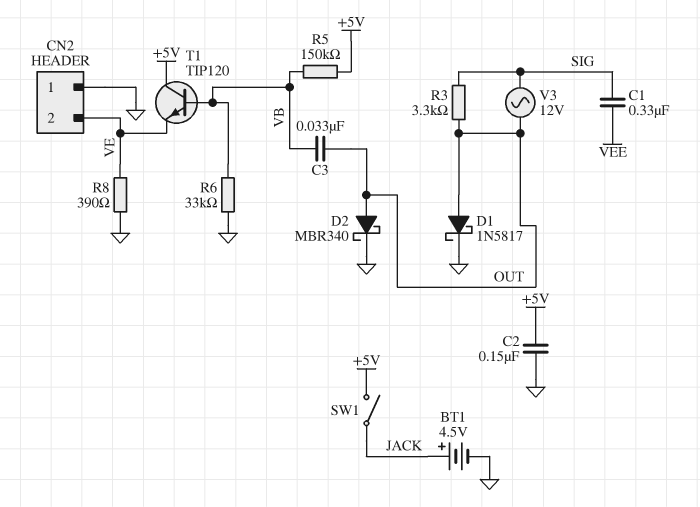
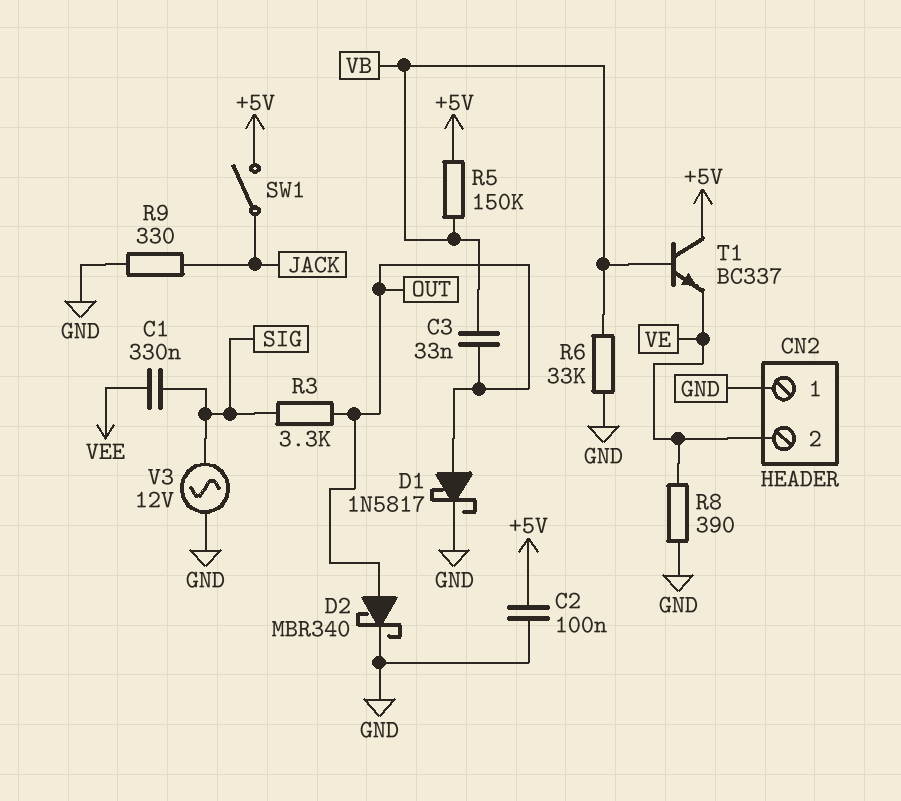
BT1: 4.5V (plus JACK, minus GND) -> none
C2: 150nF (+5V, GND) -> 100nF (+5V, GND)
R9: none -> 330 (GND, JACK)
T1: NPN TIP120 (B VB, C +5V, E VE) -> NPN BC337 (B VB, C +5V, E VE)
V3: AC 12V (OUT, SIG) -> AC 12V (GND, SIG)

